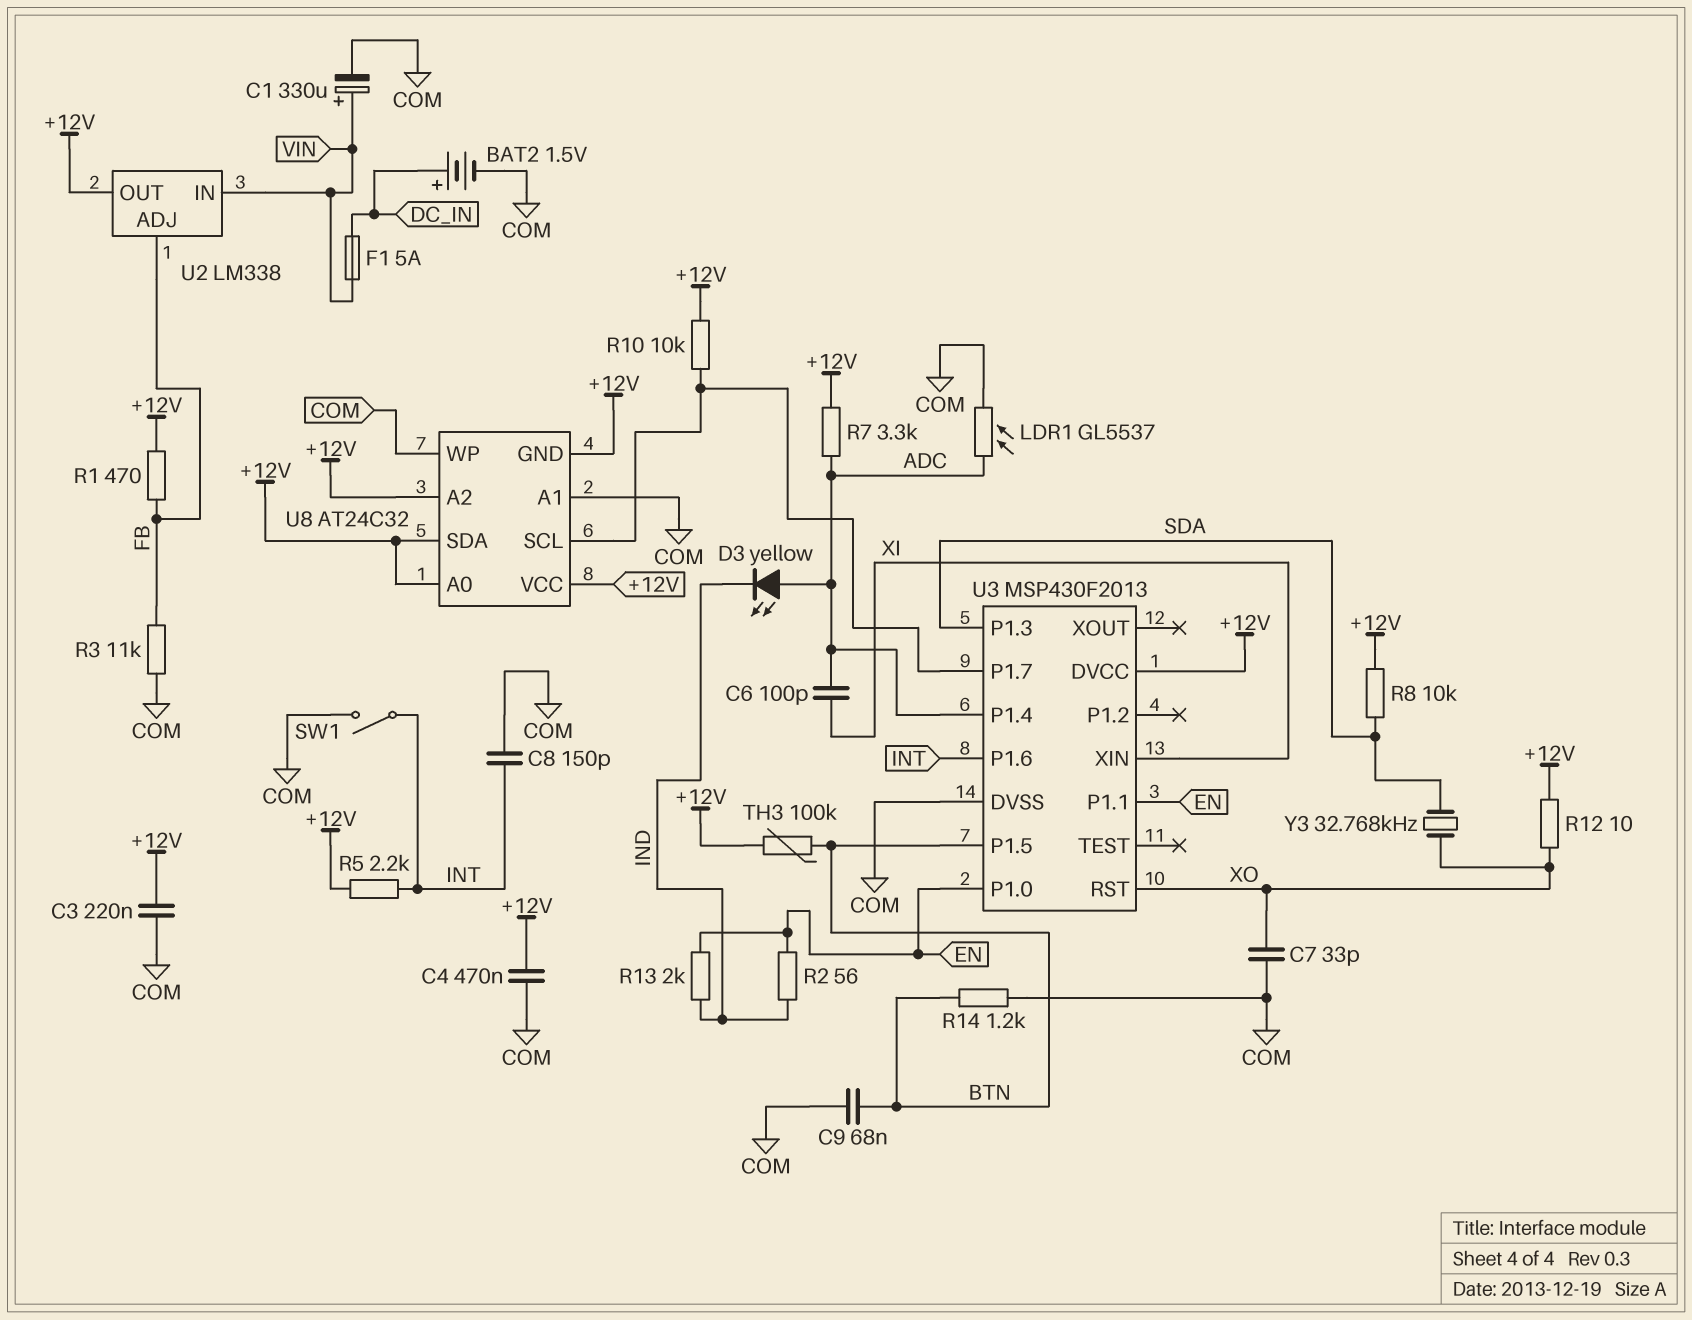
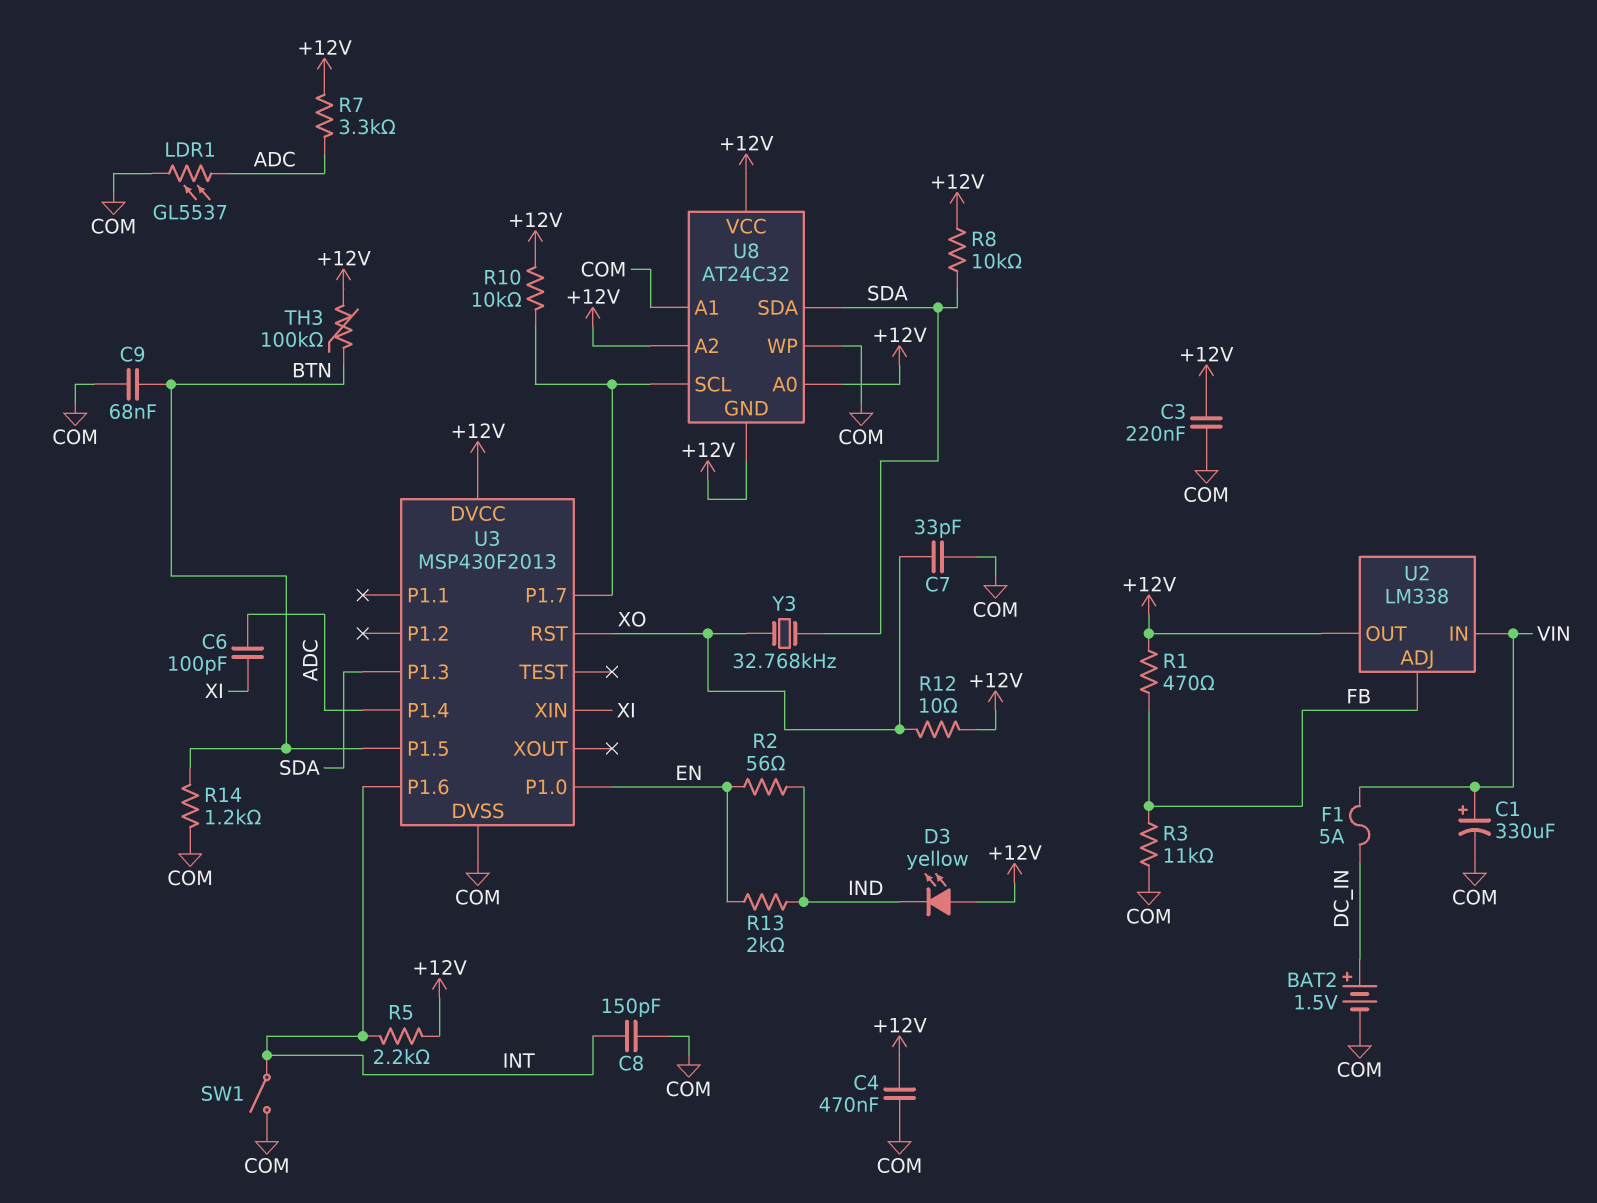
D3: LED yellow (A ADC, K IND) -> LED yellow (A +12V, K IND)
U3 pin P1.1: EN -> none
U8 pin SDA: +12V -> SDA

